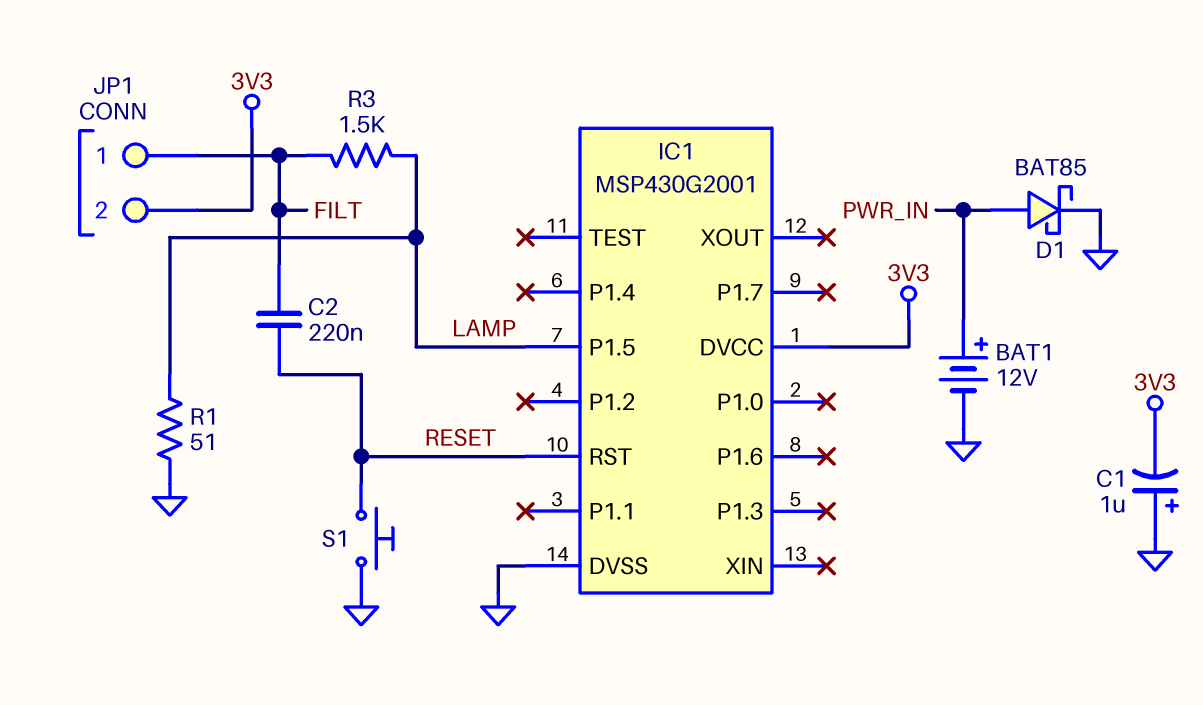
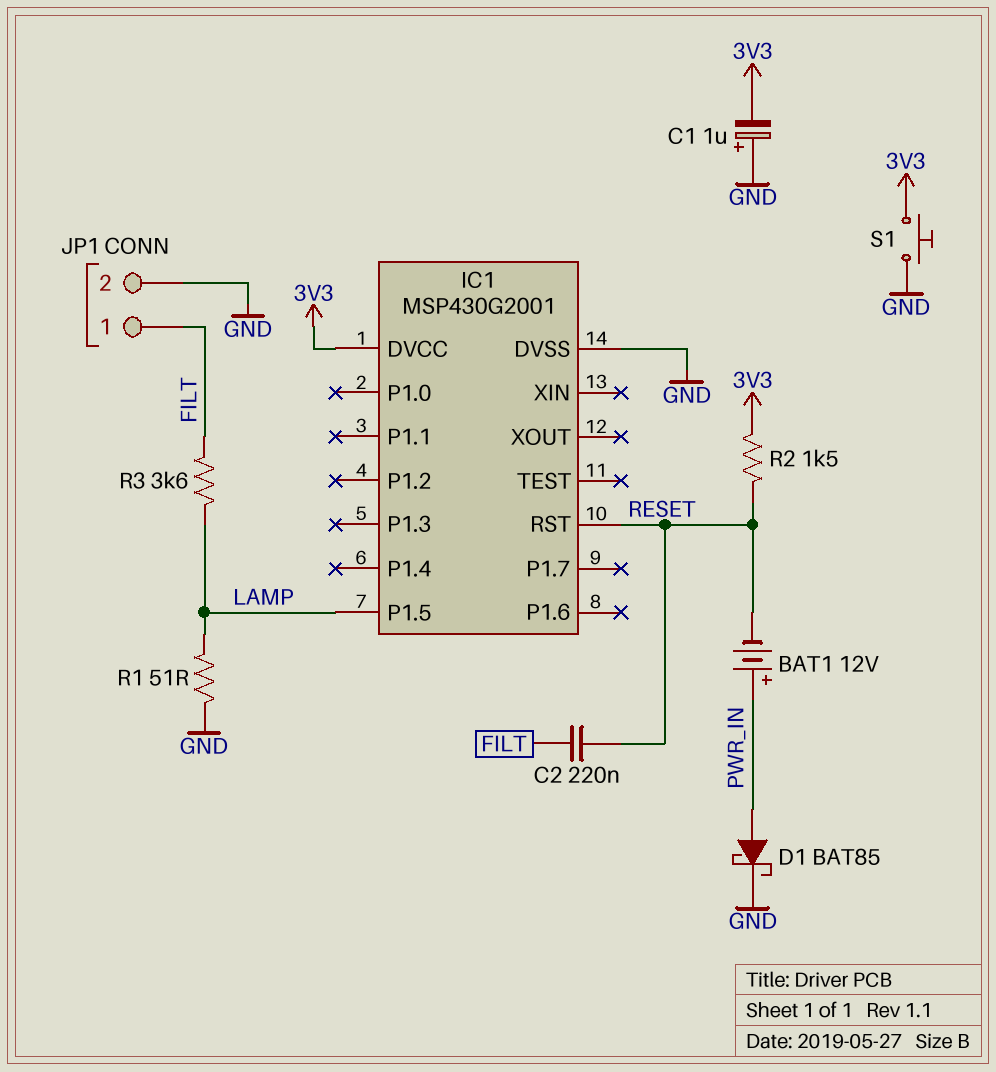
BAT1: 12V (plus PWR_IN, minus GND) -> 12V (plus PWR_IN, minus RESET)
JP1 pin 2: 3V3 -> GND
R2: none -> 1.5k (3V3, RESET)
R3: 1.5k (FILT, LAMP) -> 3.6k (FILT, LAMP)
S1: button (GND, RESET) -> button (3V3, GND)

